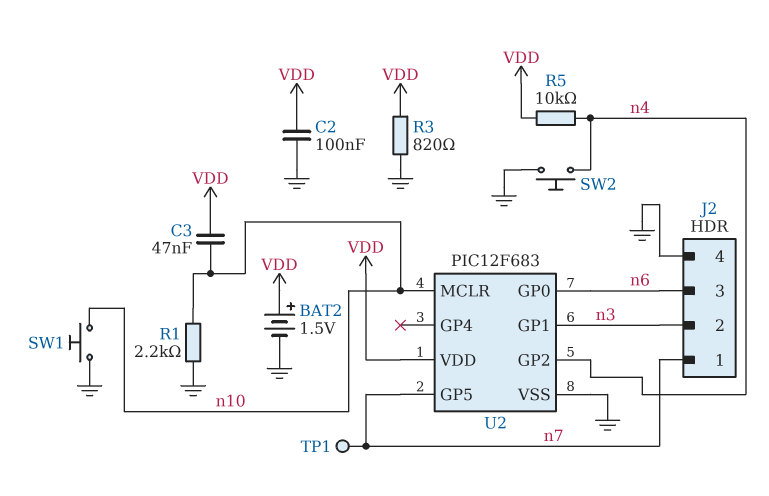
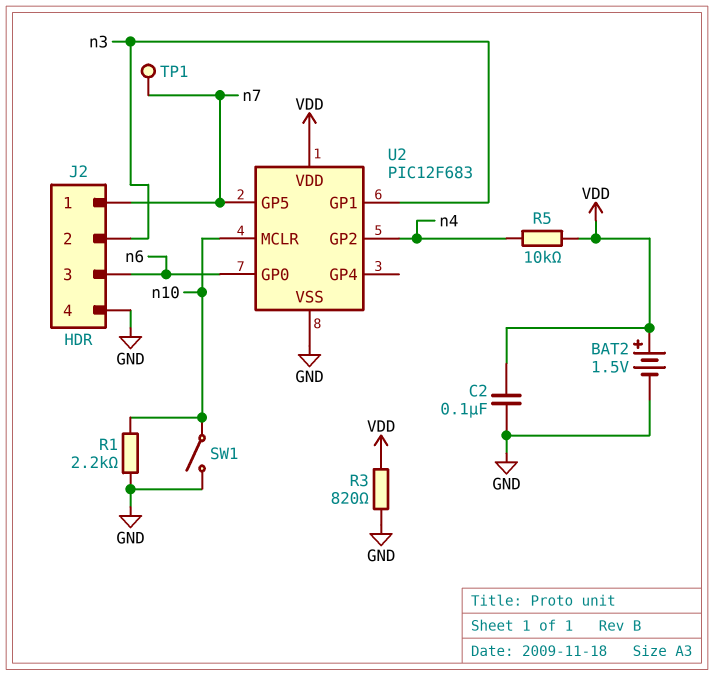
C3: 47nF (VDD, n10) -> none
SW1: button (GND, n10) -> switch (GND, n10)
SW2: button (GND, n4) -> none

